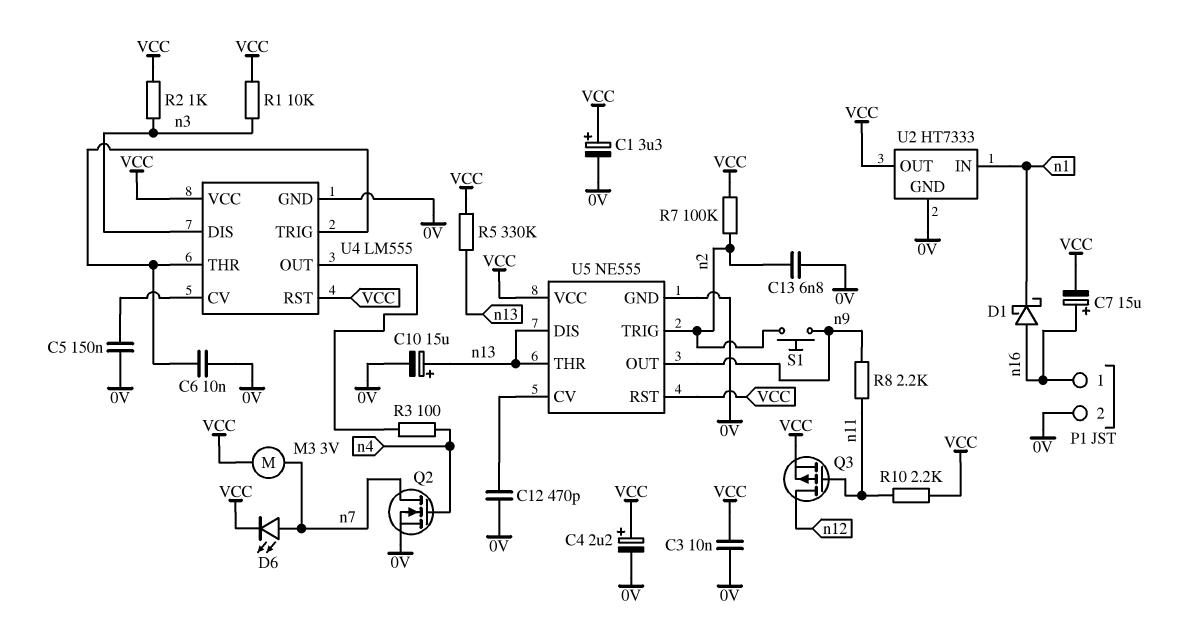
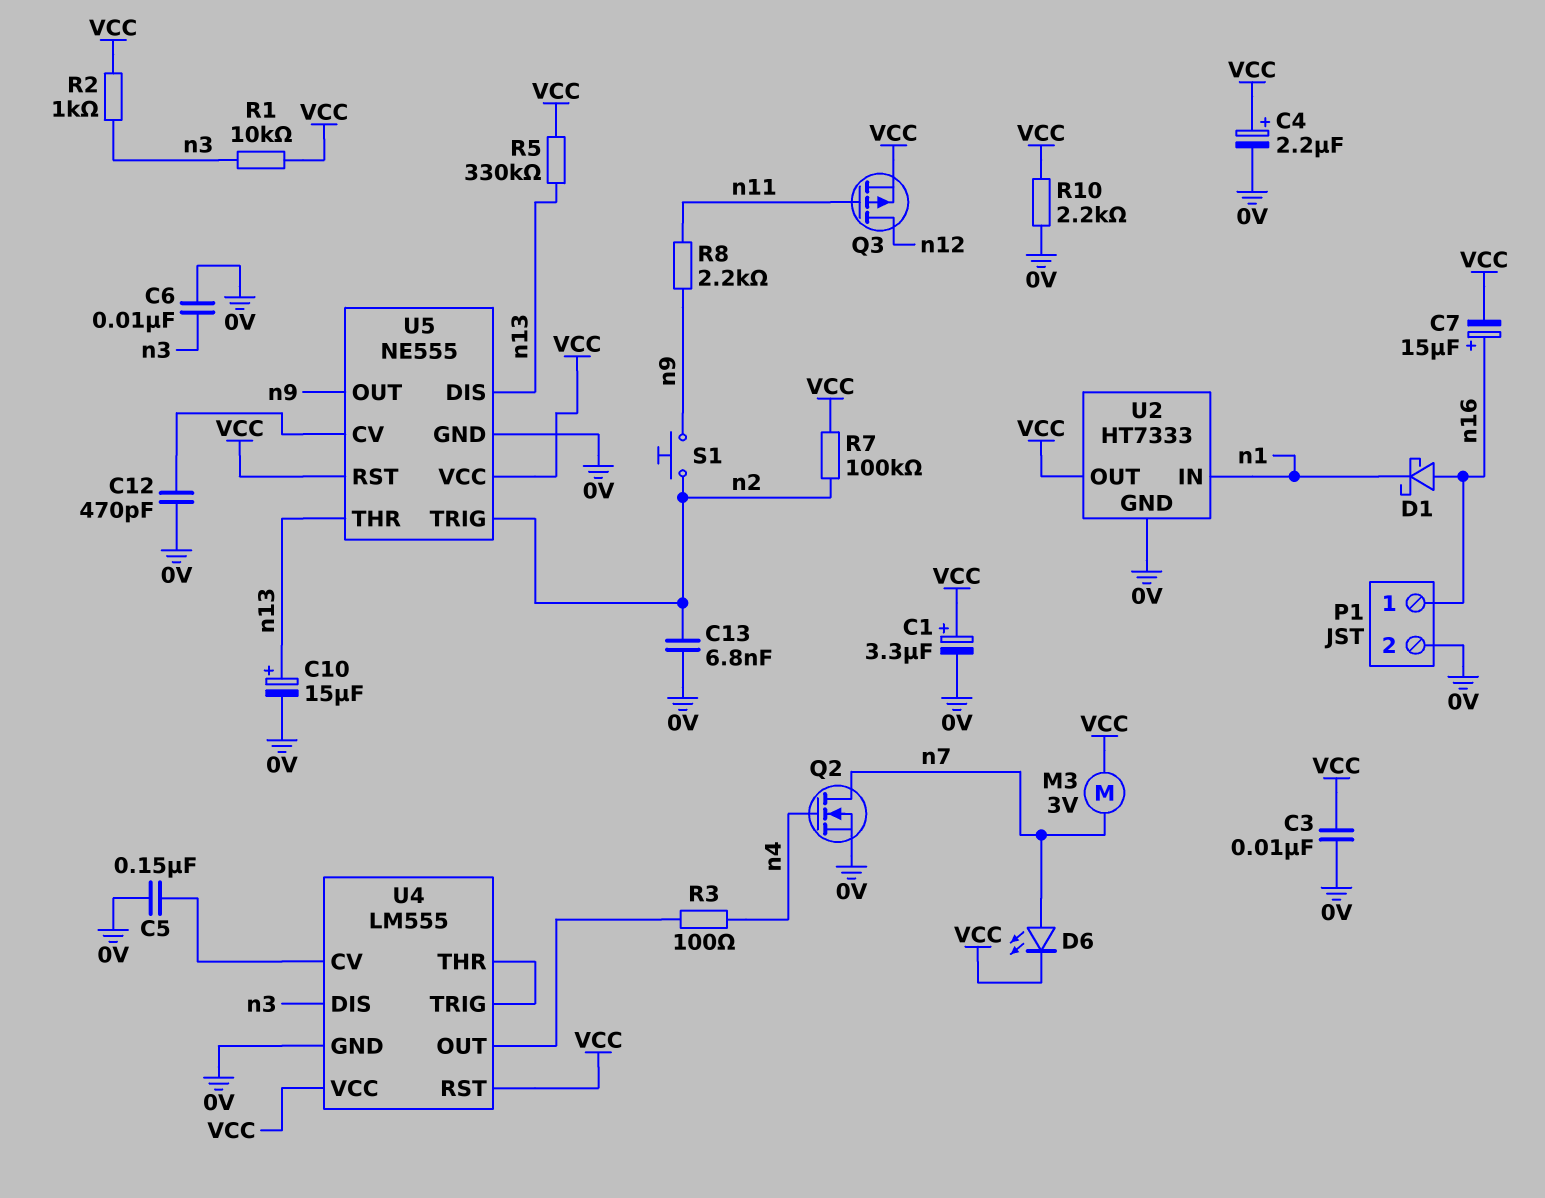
C6: 10nF (0V, U4/THR) -> 10nF (0V, n3)
R10: 2.2k (VCC, n11) -> 2.2k (0V, VCC)

